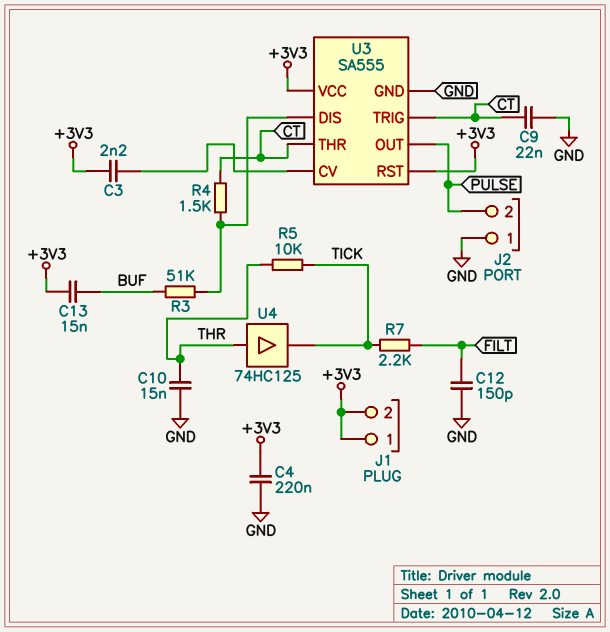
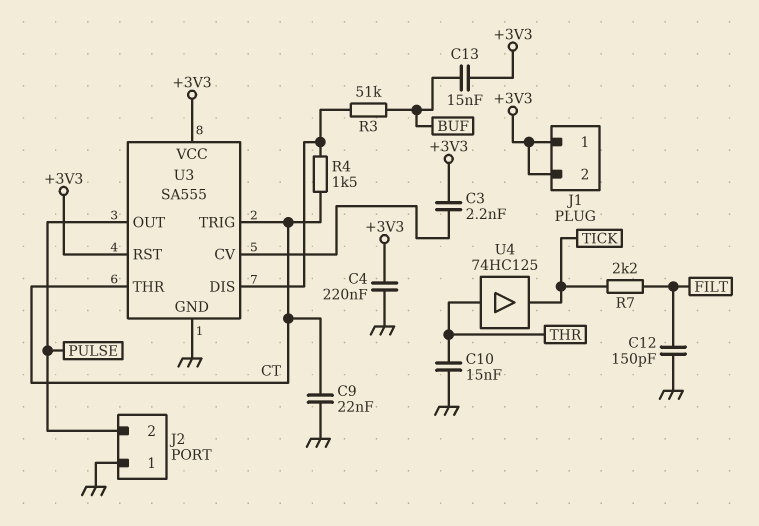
R5: 10k (THR, TICK) -> none

